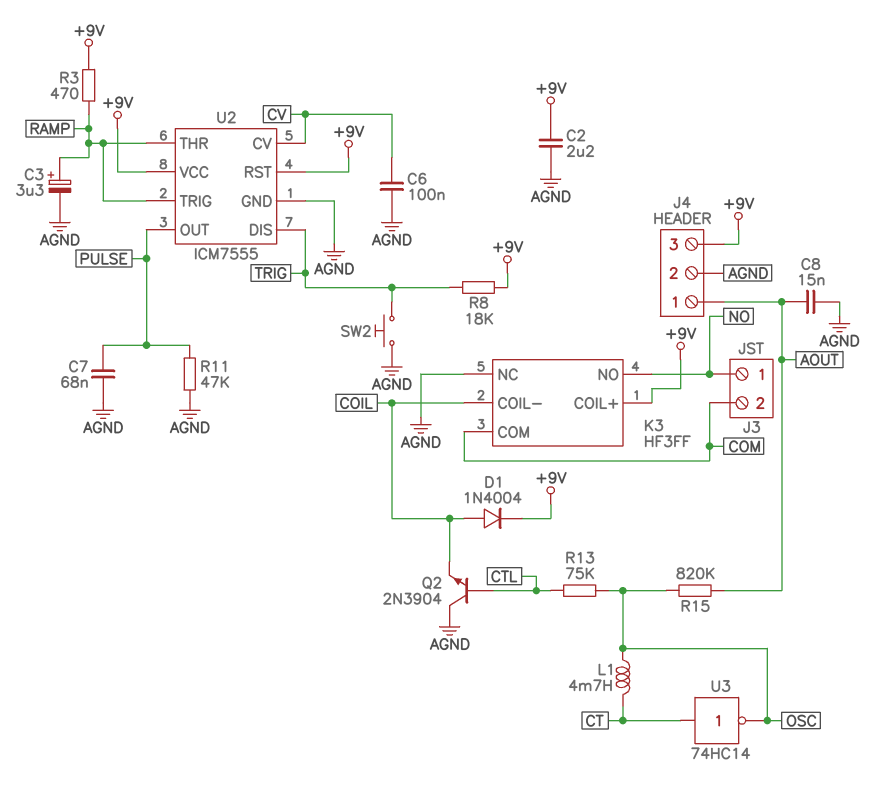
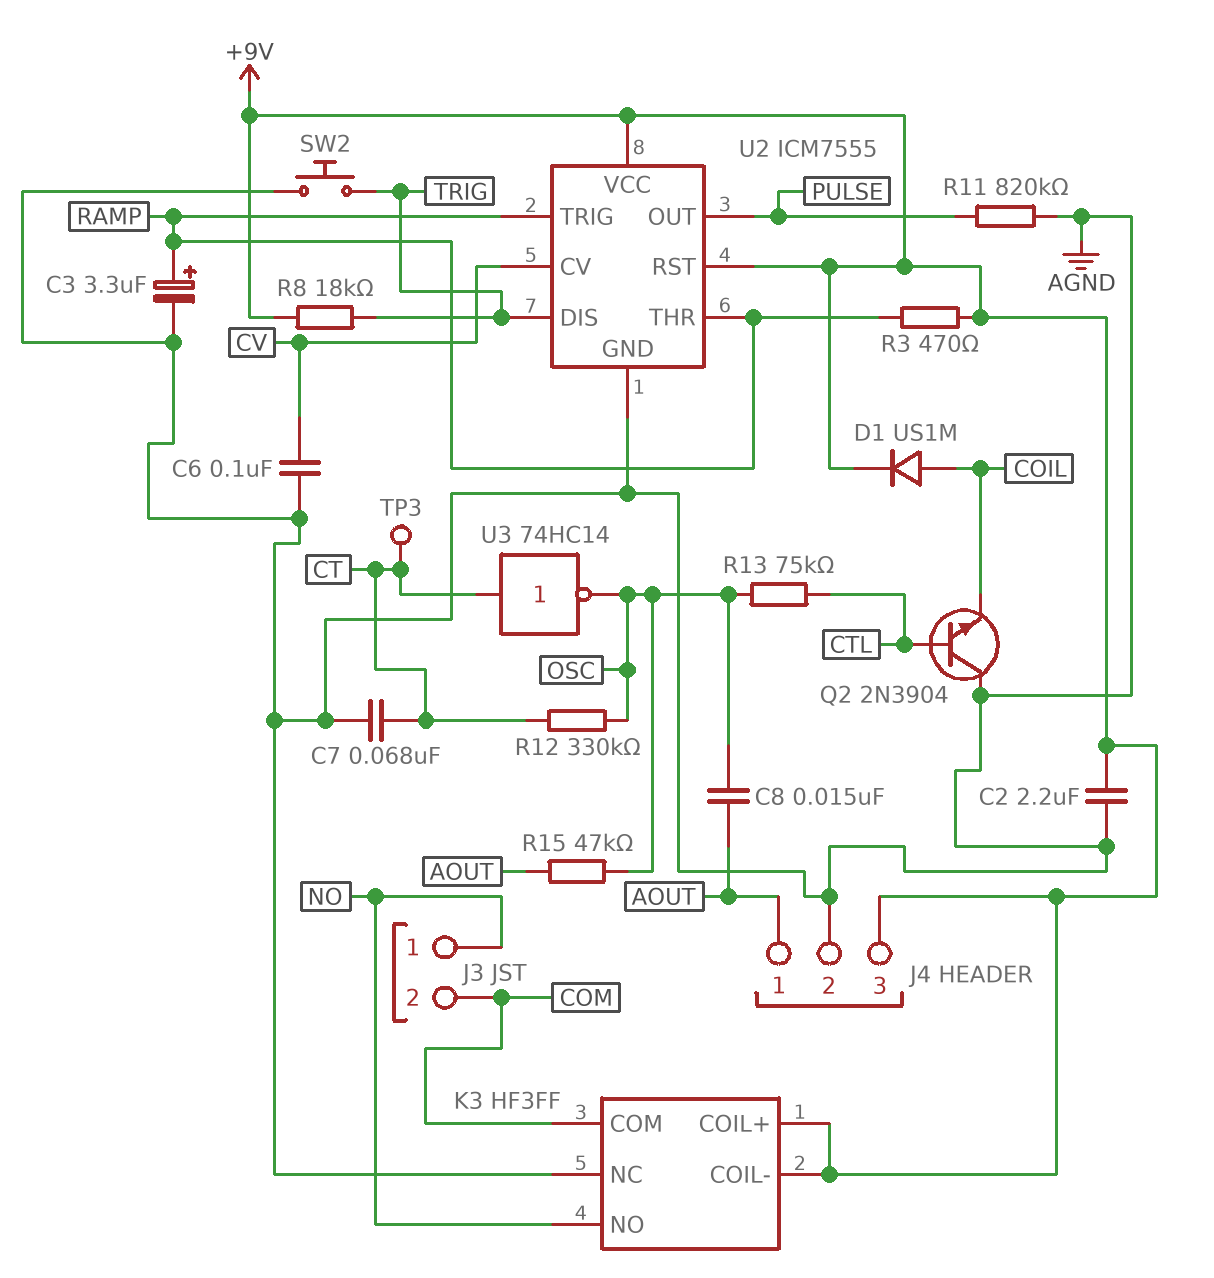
C7: 68nF (AGND, PULSE) -> 68nF (AGND, CT)
C8: 15nF (AGND, AOUT) -> 15nF (AOUT, OSC)
D1: diode 1N4004 (A COIL, K +9V) -> diode US1M (A COIL, K +9V)
K3 pin COIL-: COIL -> +9V
L1: 4.7mH (CT, OSC) -> none
R11: 47k (AGND, PULSE) -> 820k (AGND, PULSE)
R12: none -> 330k (CT, OSC)
R15: 820k (AOUT, OSC) -> 47k (AOUT, OSC)
TP3: none -> test point (CT)

